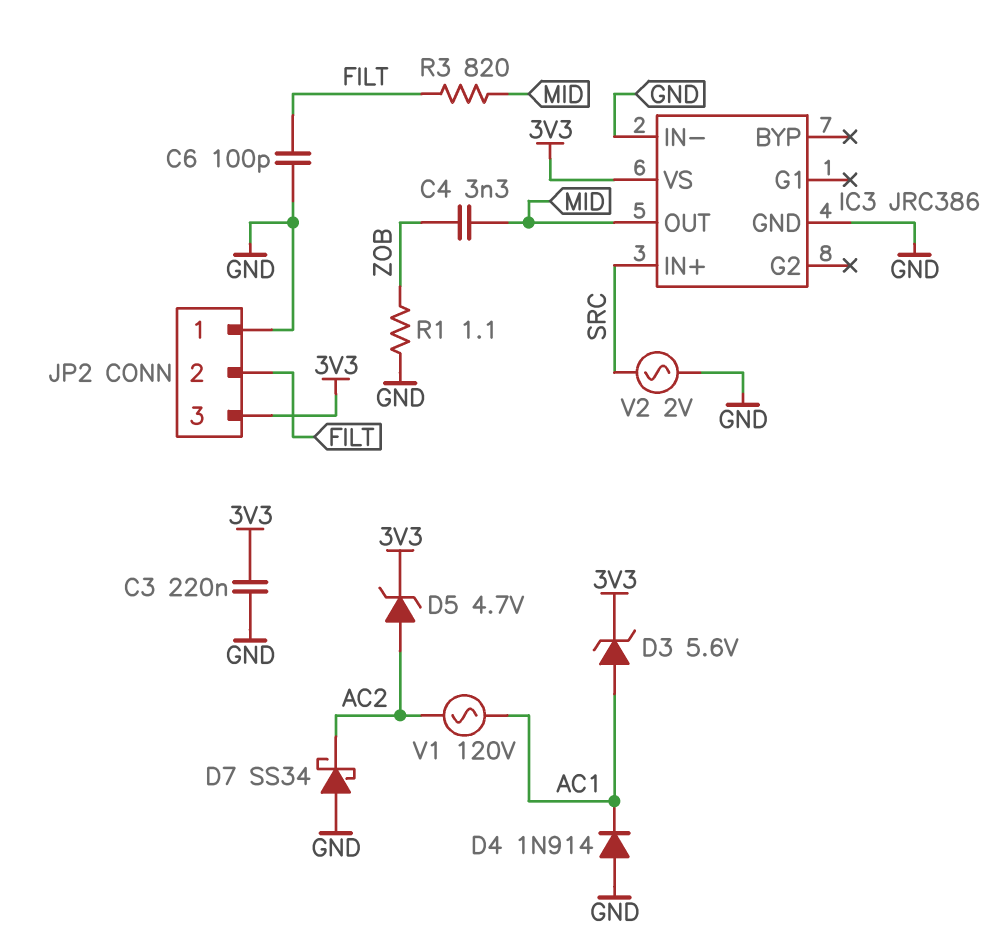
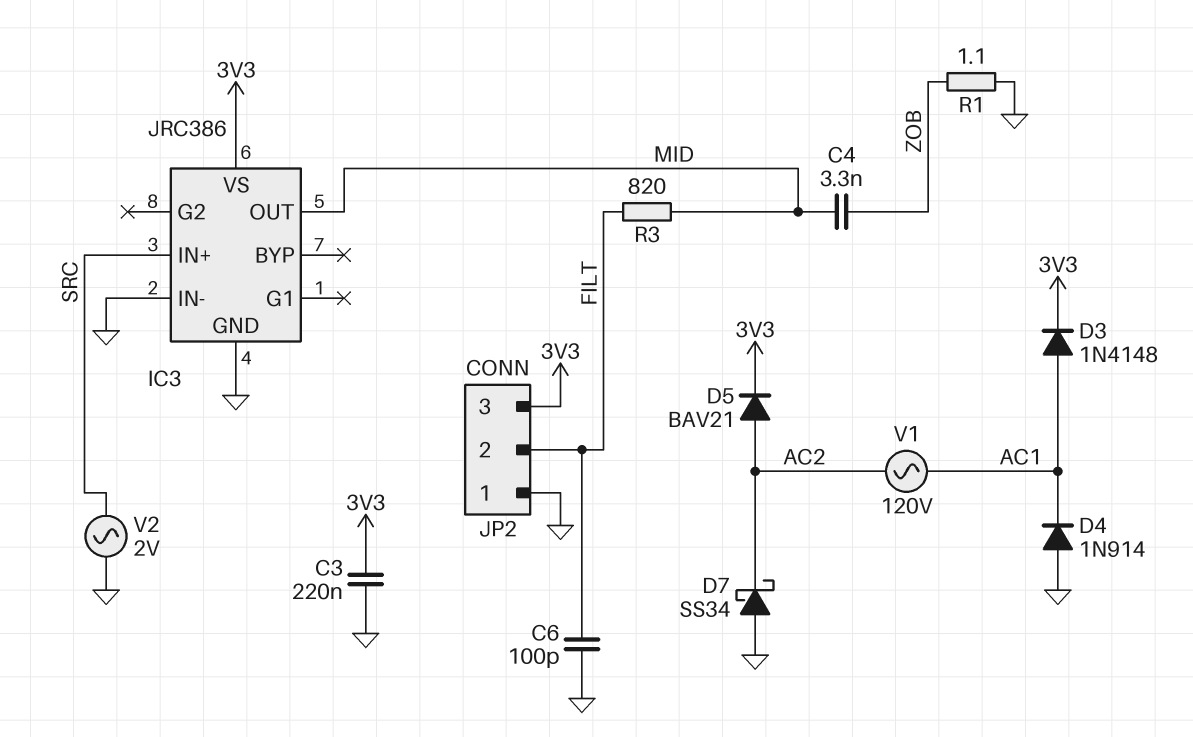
D3: zener 5.6V (A AC1, K 3V3) -> diode 1N4148 (A AC1, K 3V3)
D5: zener 4.7V (A AC2, K 3V3) -> diode BAV21 (A AC2, K 3V3)

